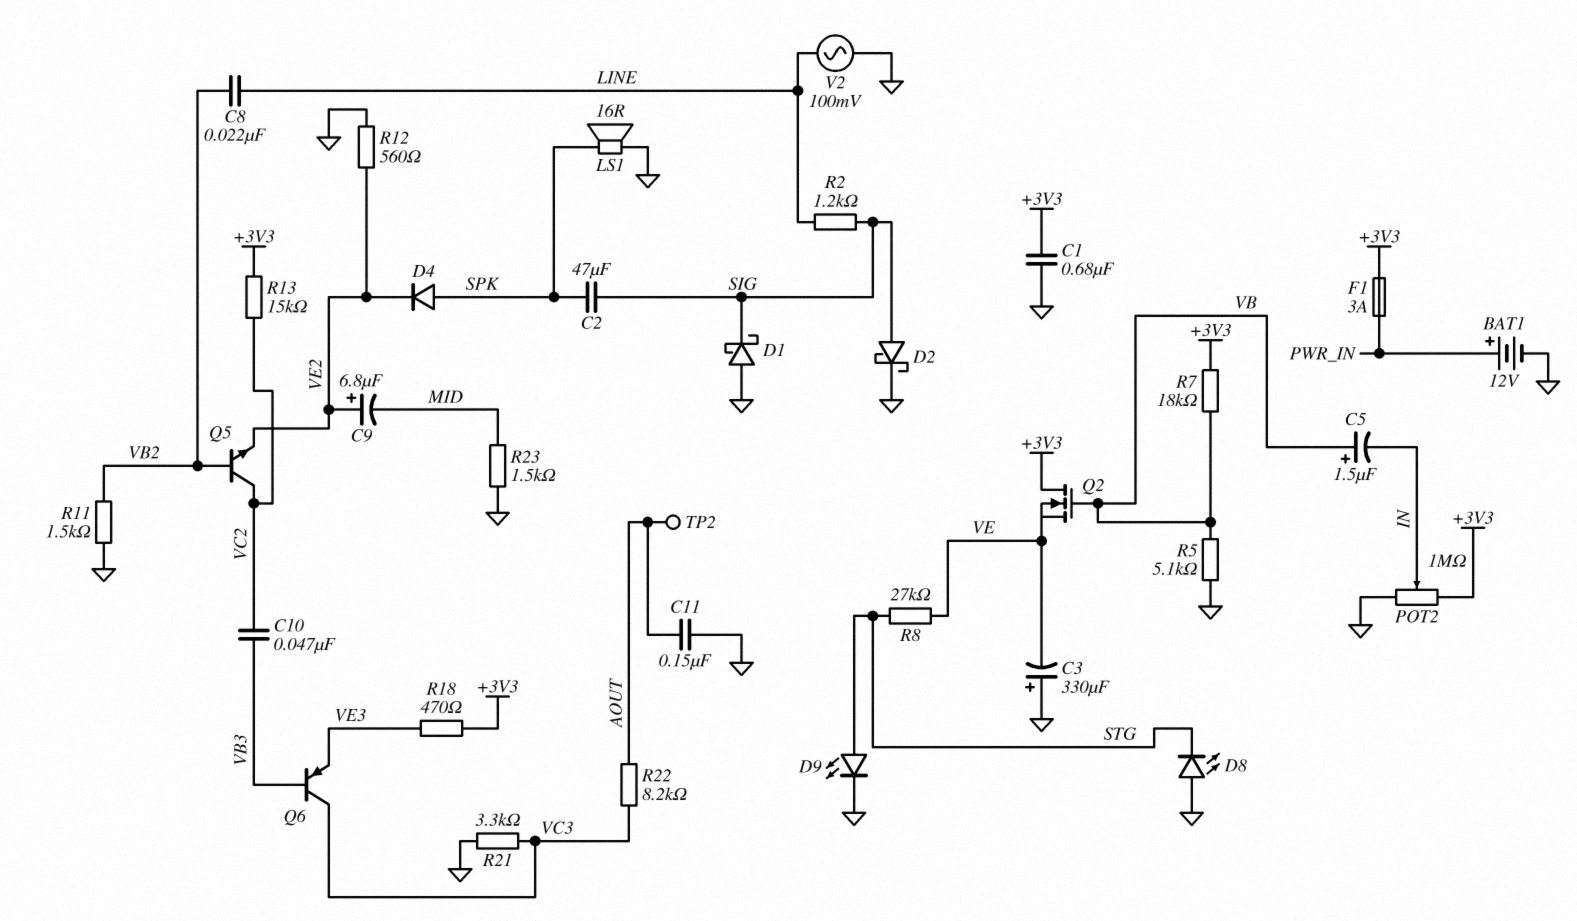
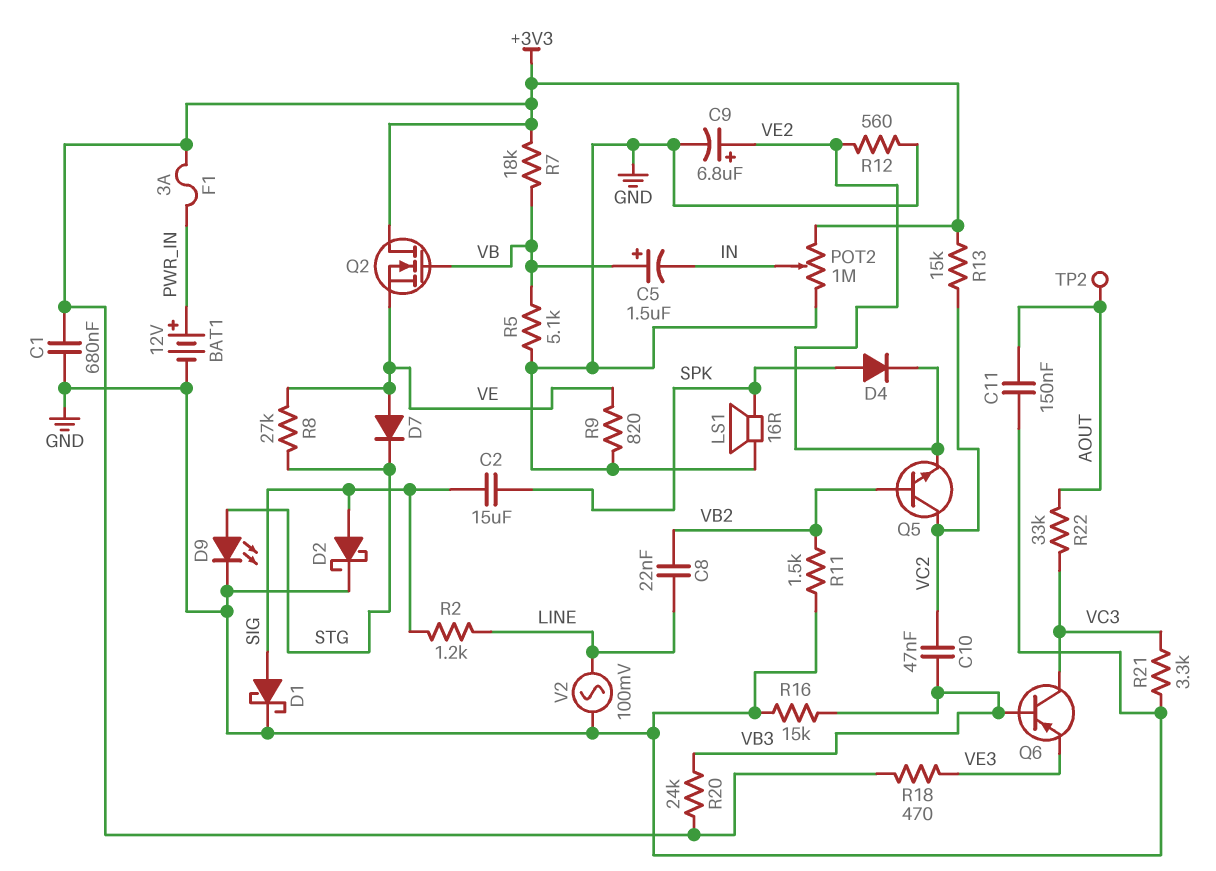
C2: 47uF (SIG, SPK) -> 15uF (SIG, SPK)
C3: 330uF (plus GND, minus VE) -> none
C9: 6.8uF (plus VE2, minus MID) -> 6.8uF (plus VE2, minus GND)
D1: schottky (A GND, K SIG) -> schottky (A SIG, K GND)
D7: none -> diode (A VE, K STG)
D8: LED (A GND, K STG) -> none
R9: none -> 820 (GND, VE)
R16: none -> 15k (GND, VB3)
R20: none -> 24k (+3V3, VB3)
R22: 8.2k (AOUT, VC3) -> 33k (AOUT, VC3)
R23: 1.5k (GND, MID) -> none

